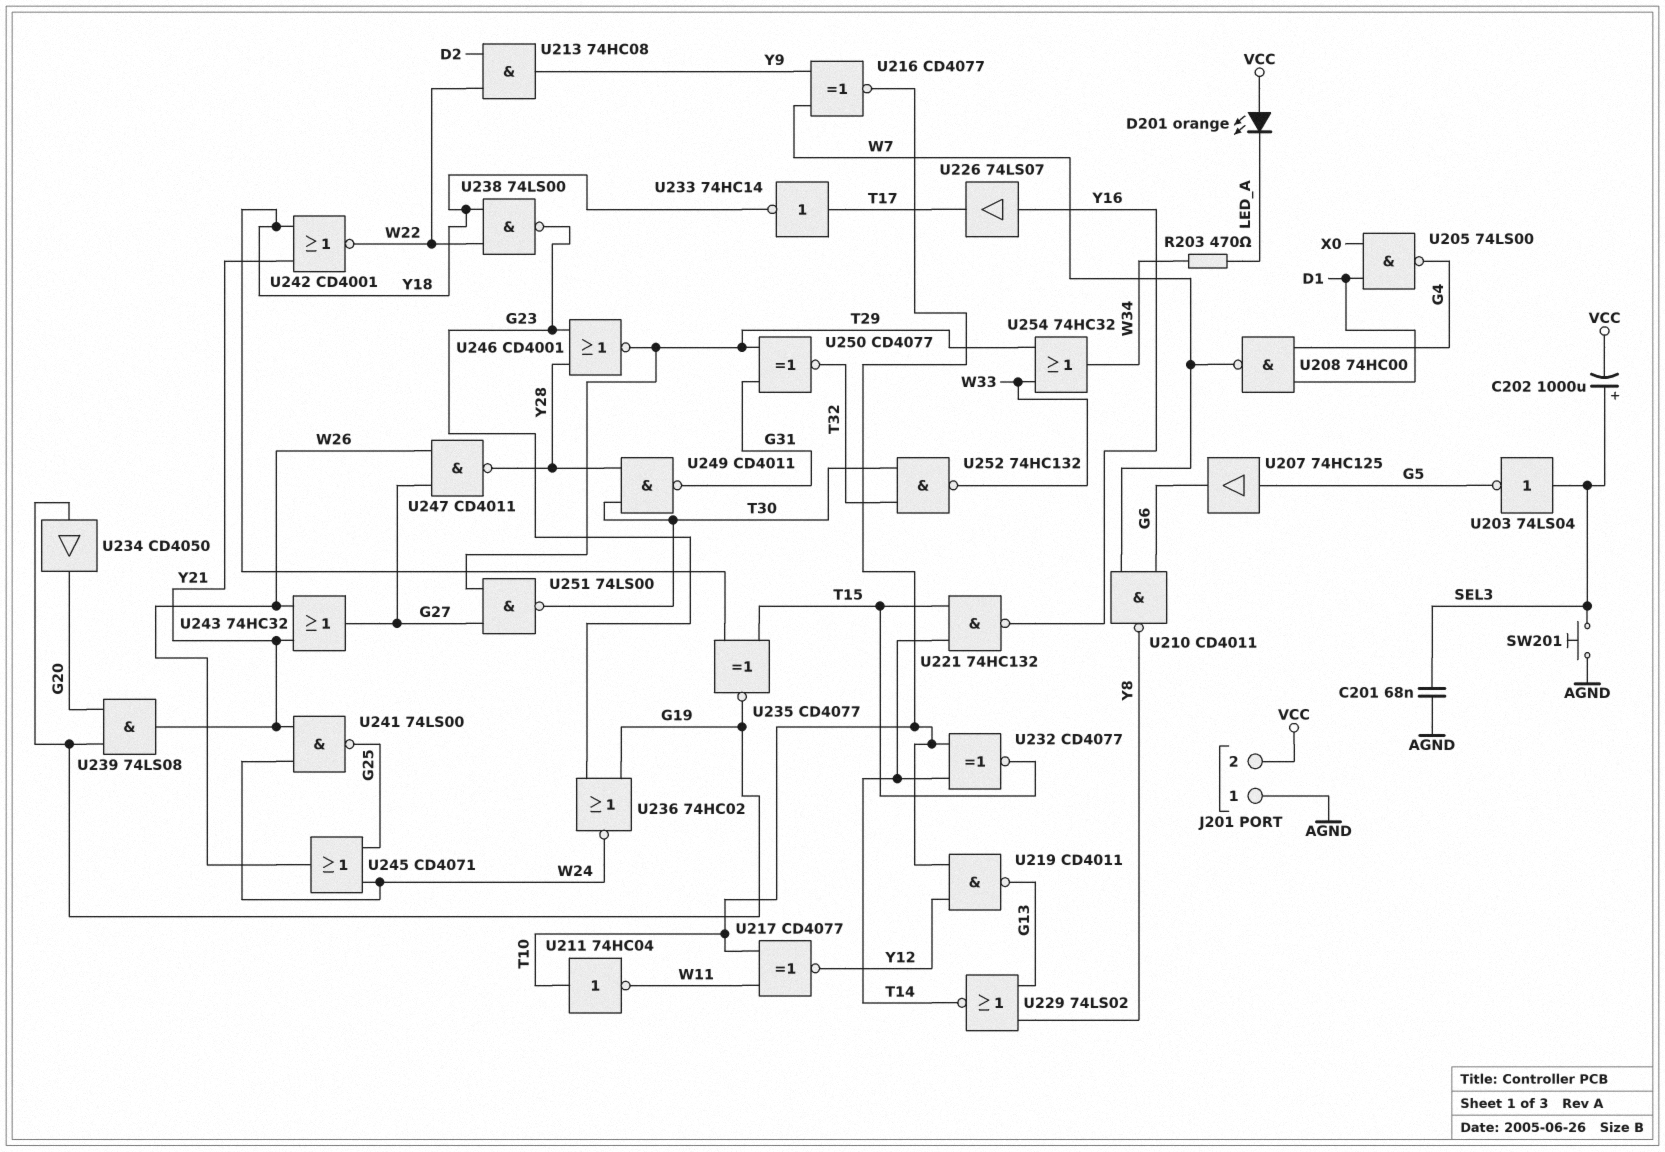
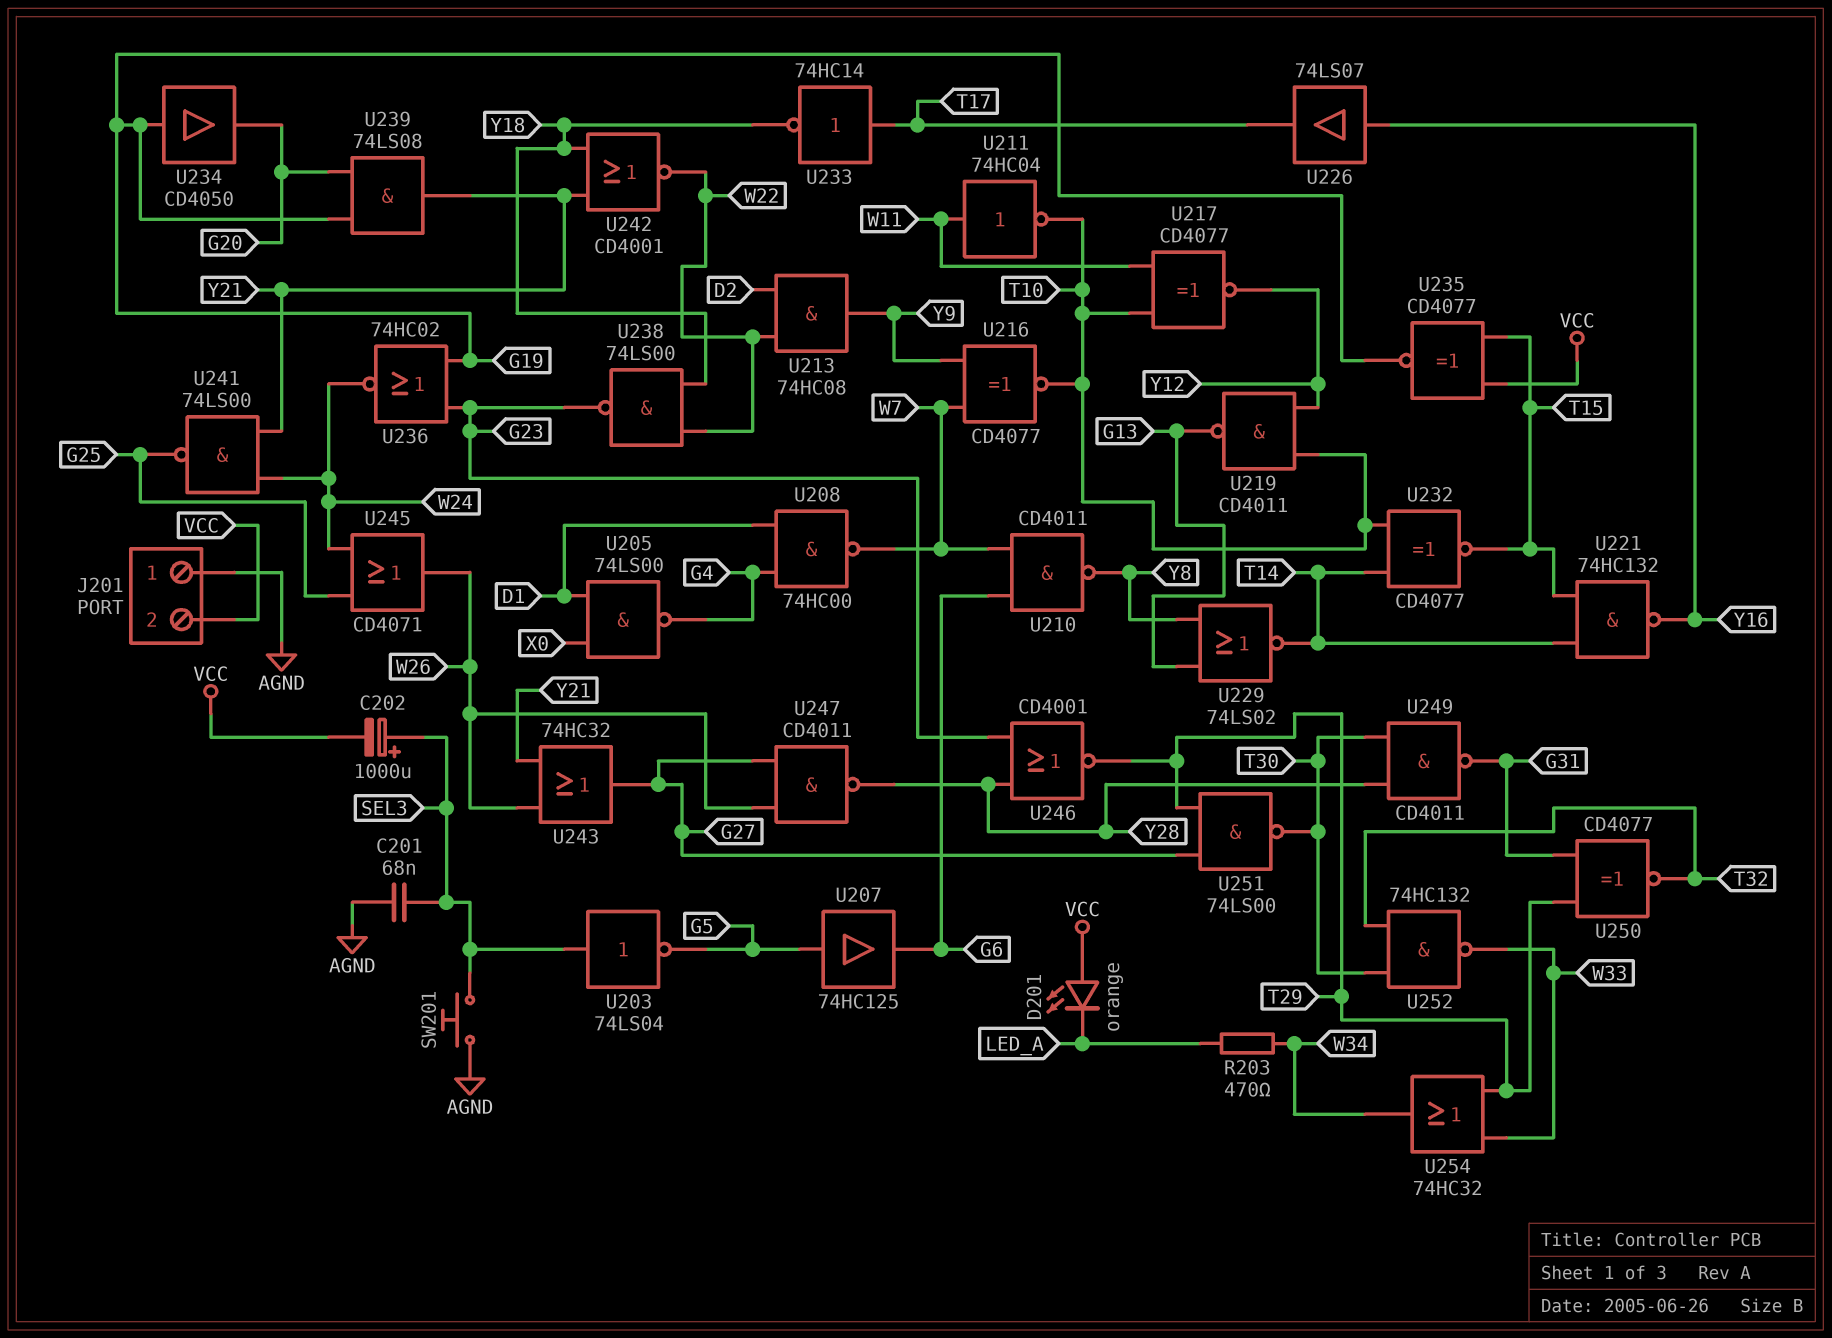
U211: NOT 74HC04 (in T10, out W11) -> NOT 74HC04 (in W11, out T10)
U235: XNOR CD4077 (in T15, in Y18, out G19) -> XNOR CD4077 (in T15, in VCC, out G19)

